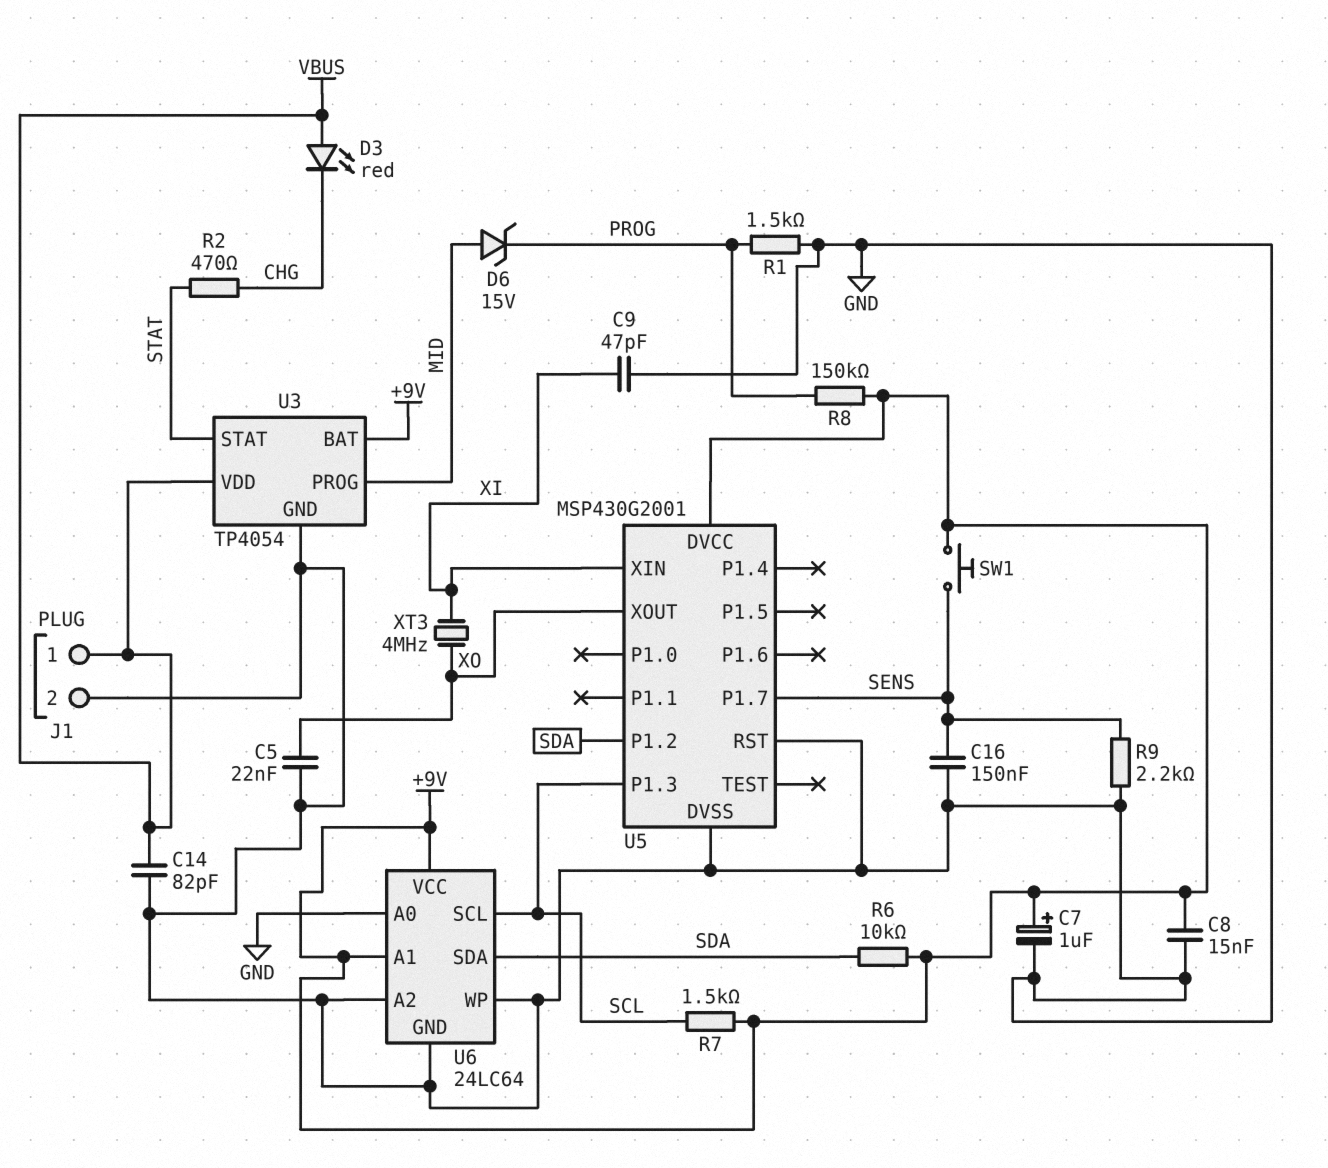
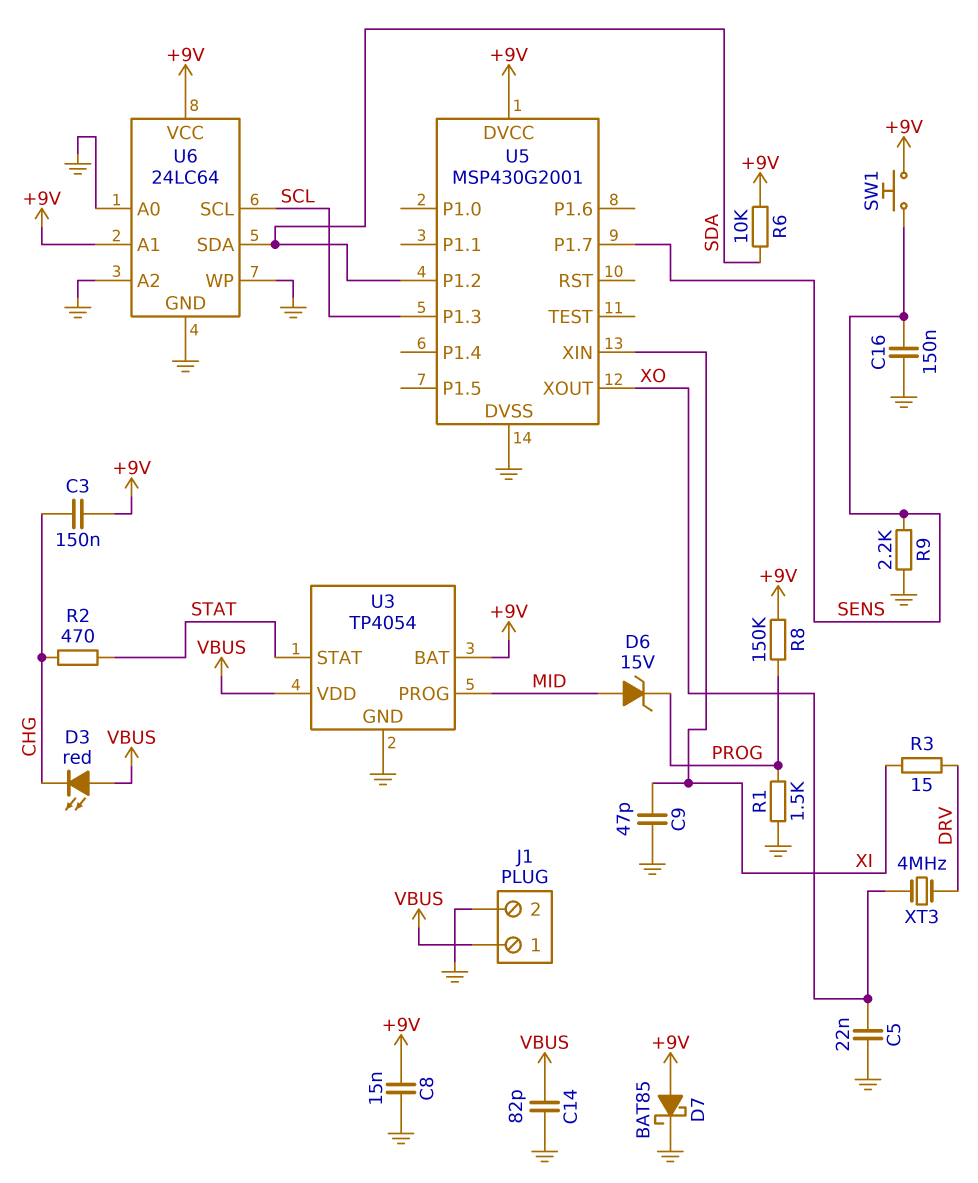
C3: none -> 150nF (+9V, CHG)
C7: 1uF (plus +9V, minus GND) -> none
D7: none -> schottky BAT85 (A +9V, K GND)
R3: none -> 15 (DRV, XI)
R7: 1.5k (+9V, SCL) -> none
U5 pin RST: GND -> none
XT3: 4MHz (XI, XO) -> 4MHz (DRV, XO)

